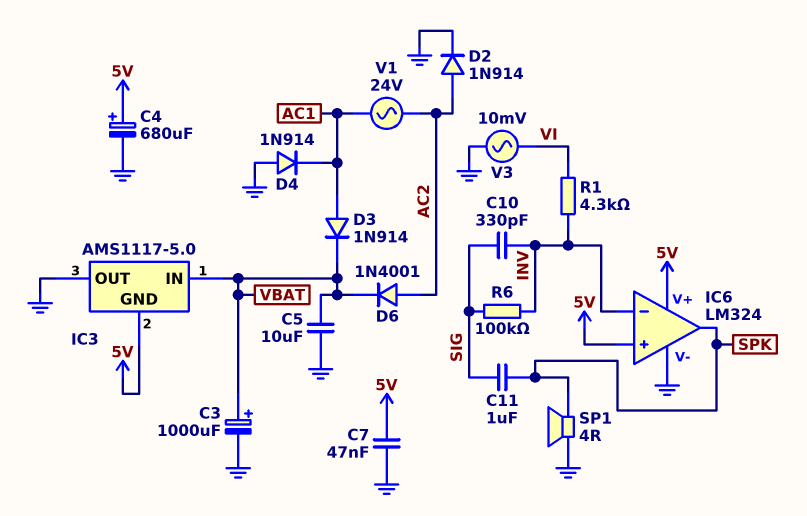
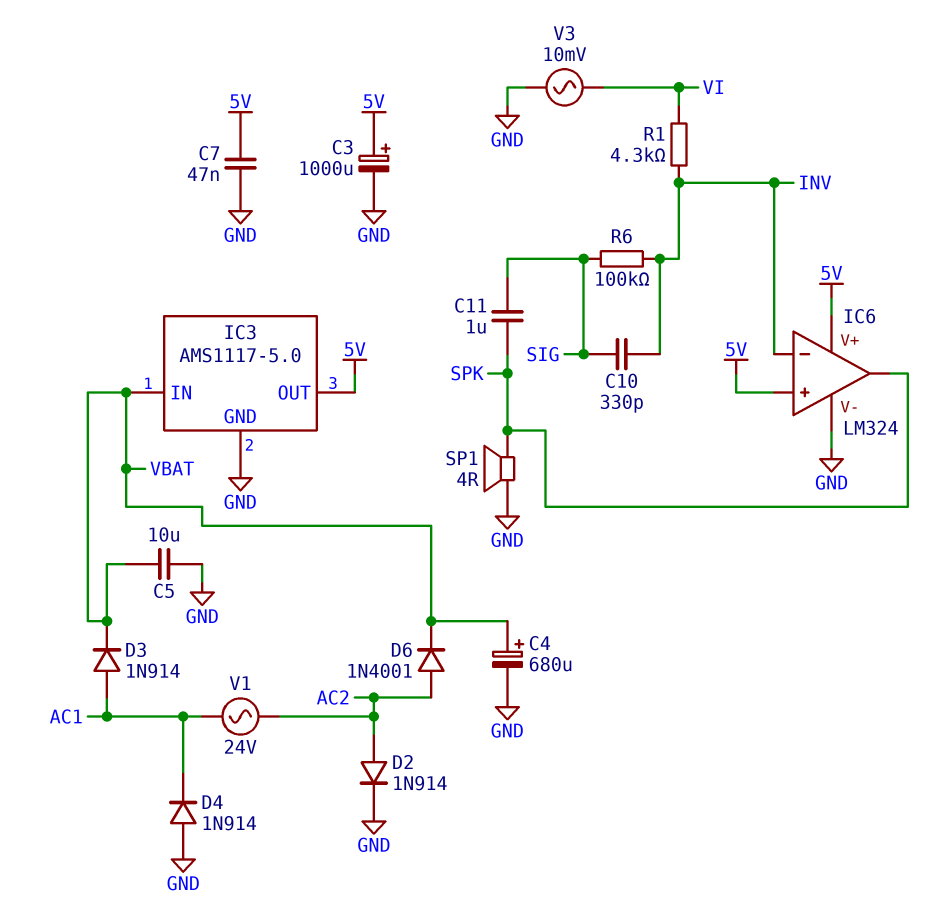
C3: 1000uF (plus VBAT, minus GND) -> 1000uF (plus 5V, minus GND)
C4: 680uF (plus 5V, minus GND) -> 680uF (plus VBAT, minus GND)
IC3 pin GND: 5V -> GND
IC3 pin OUT: GND -> 5V

